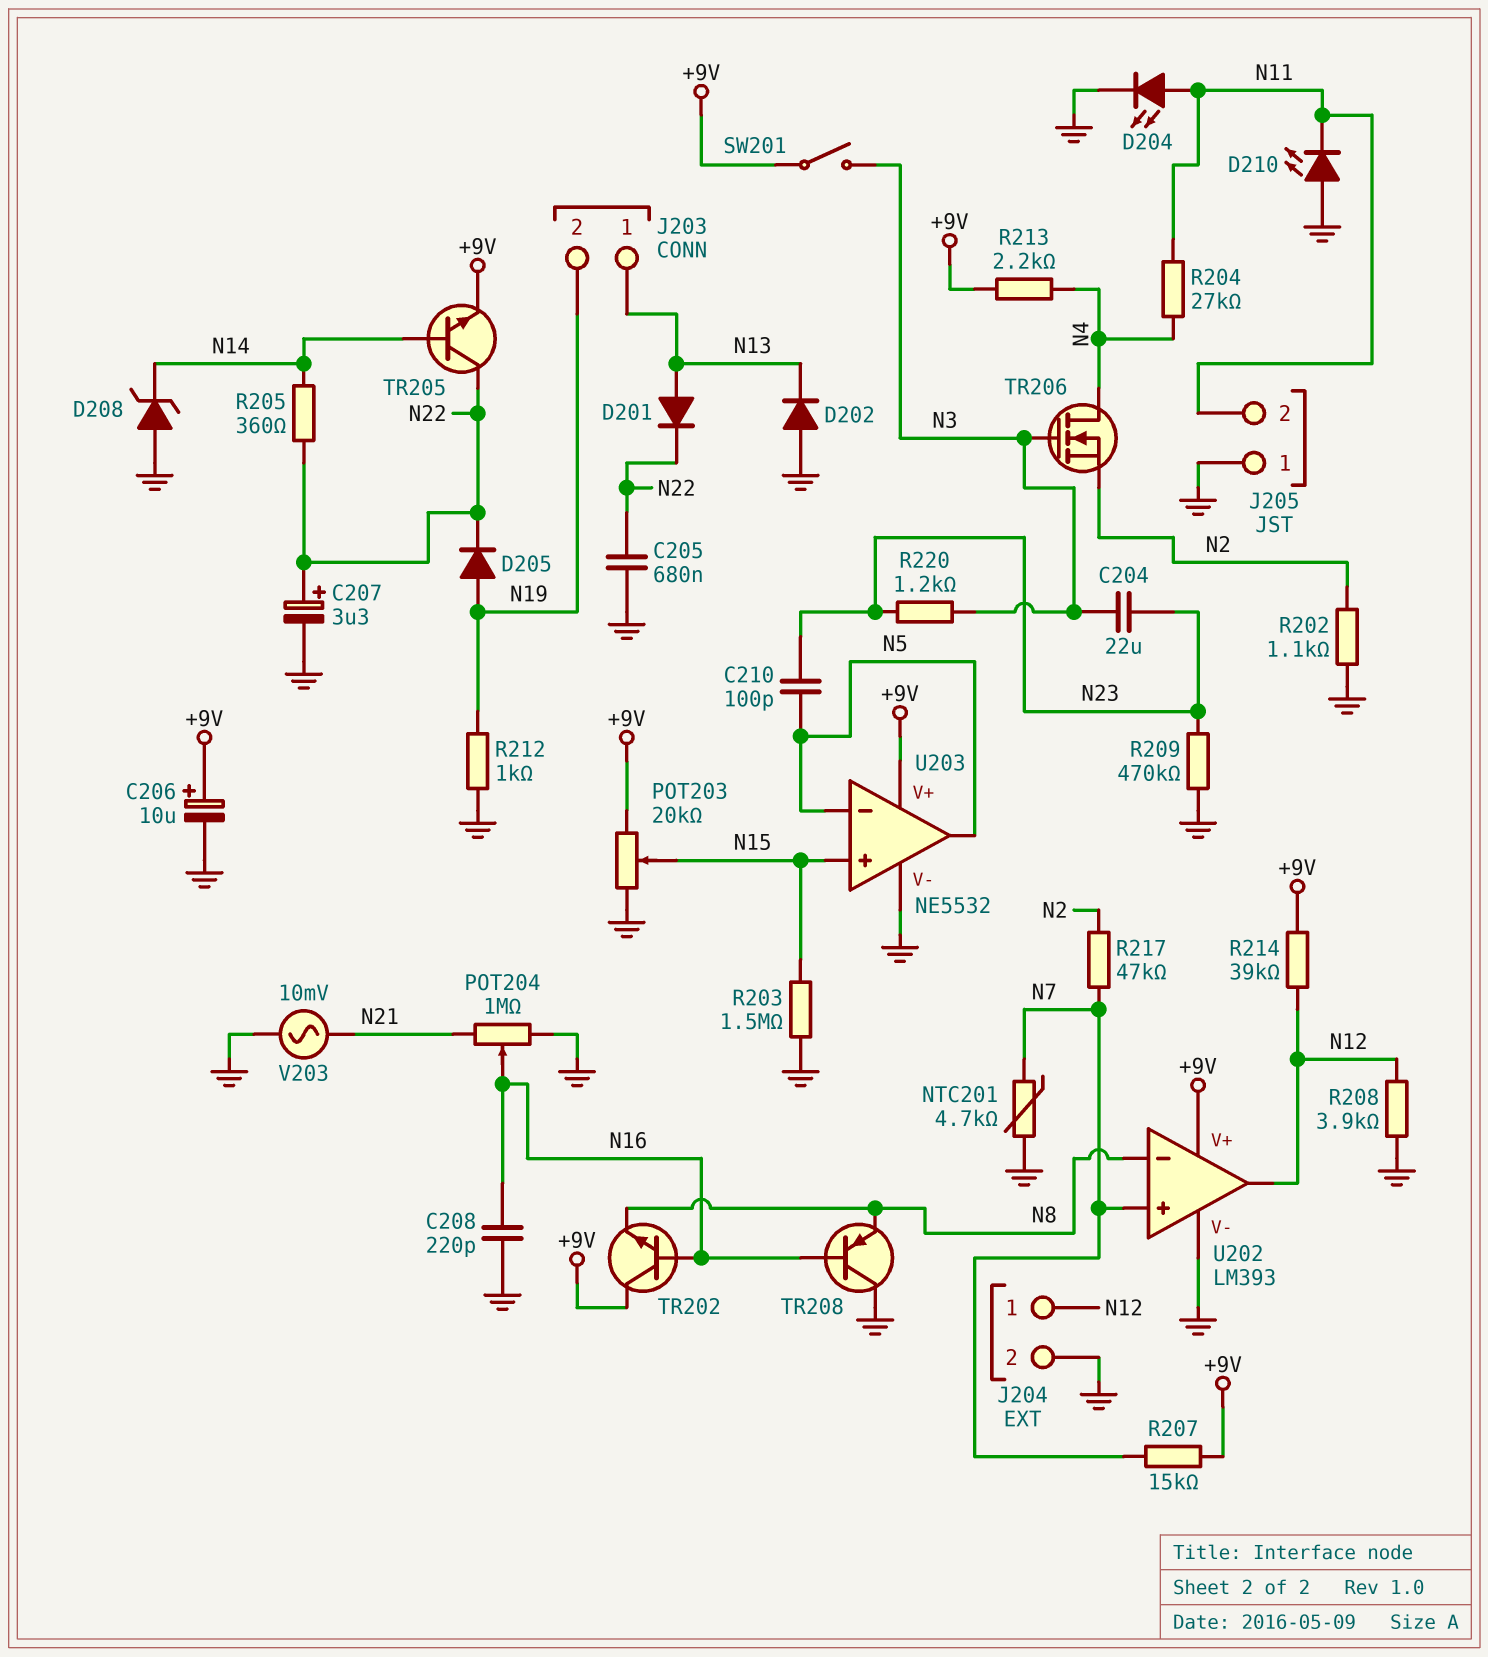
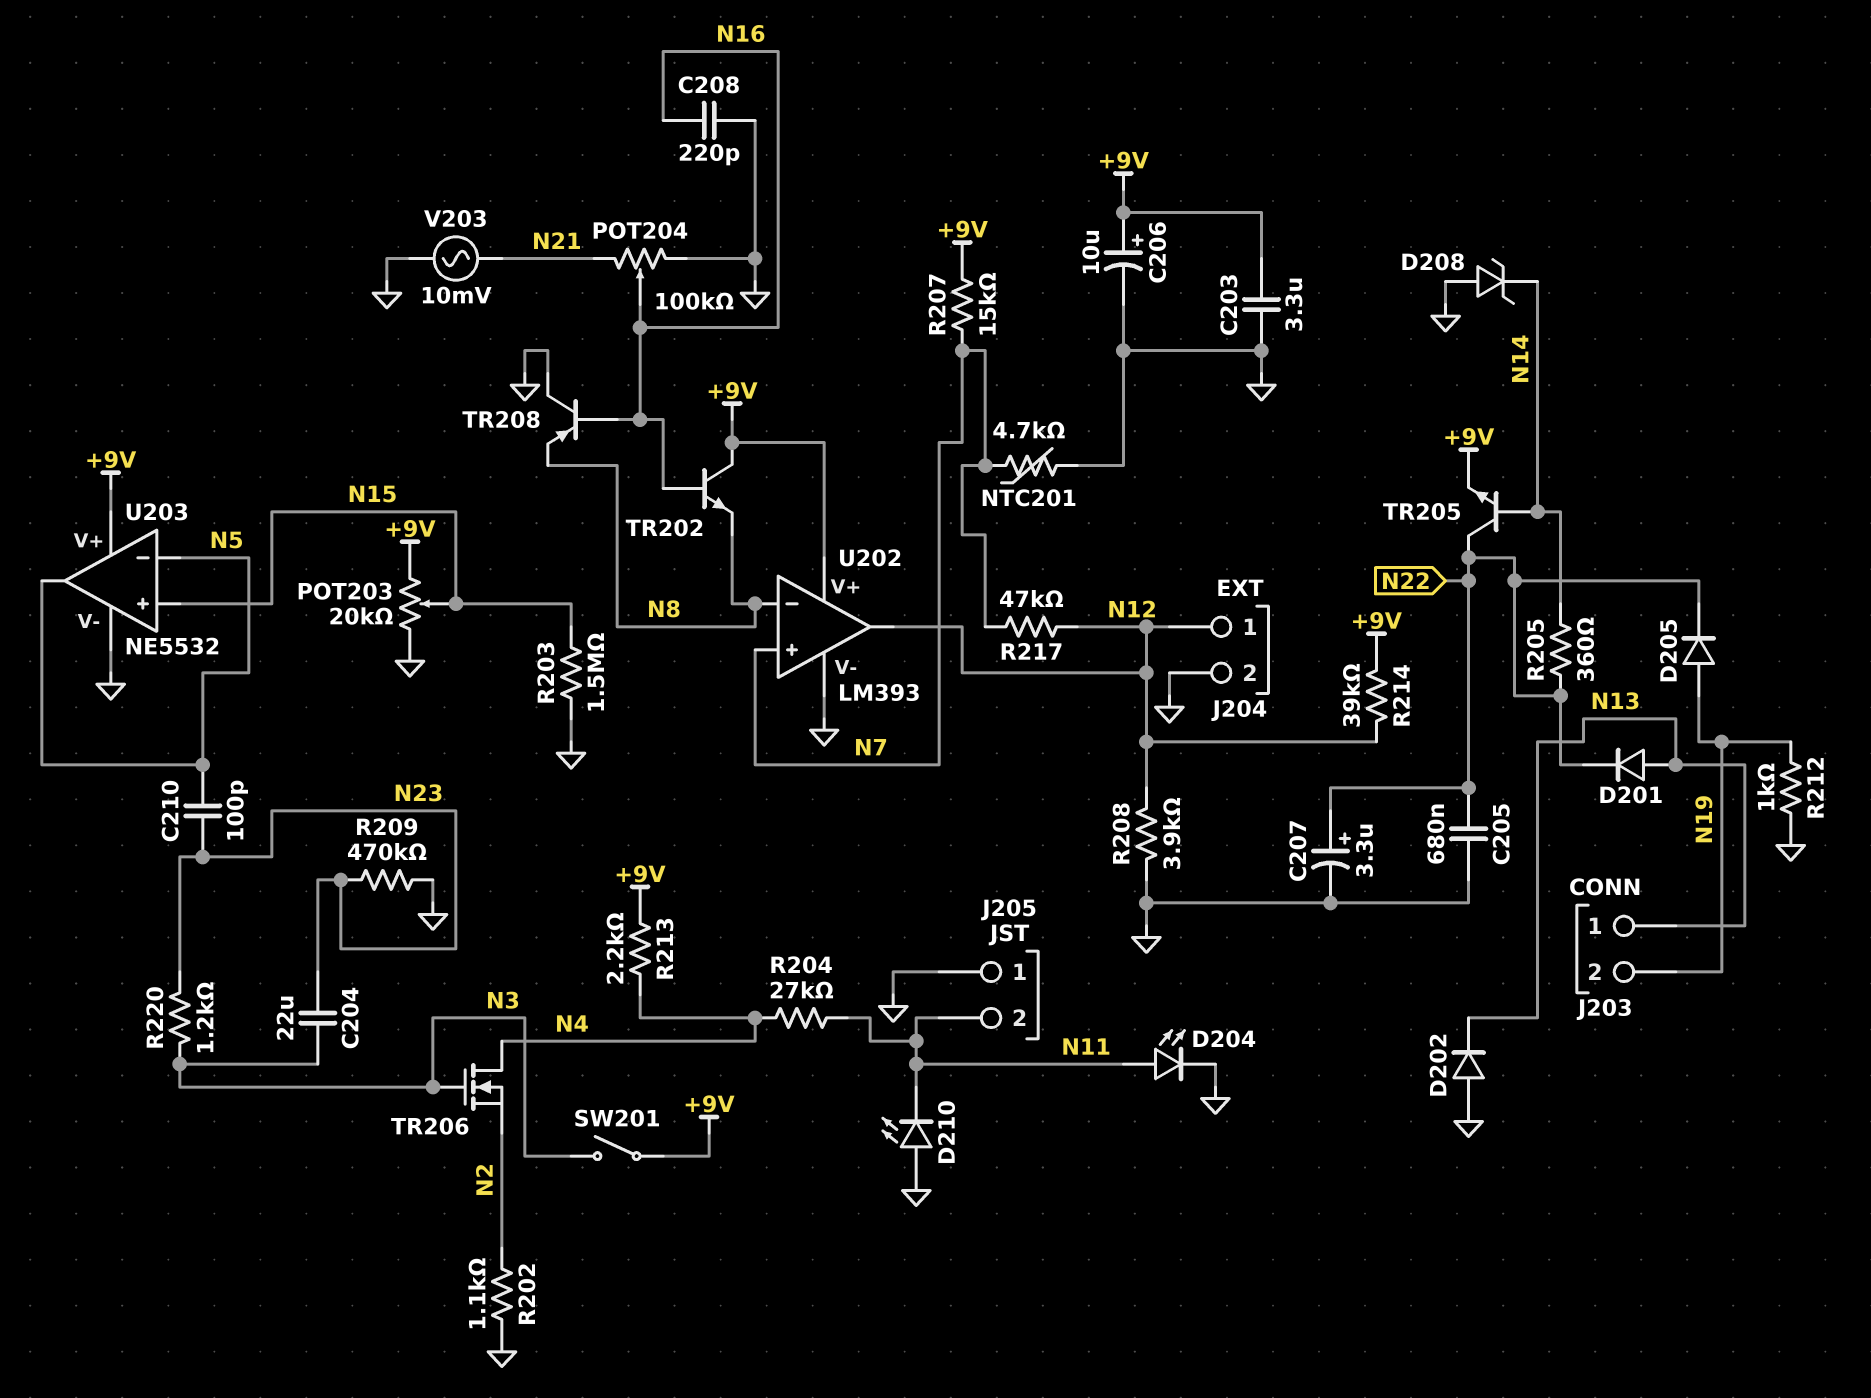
C203: none -> 3.3uF (+9V, GND)
POT204: 1M (GND, N21, wiper N16) -> 100k (GND, N21, wiper N16)
R217: 47k (N2, N7) -> 47k (N7, N12)

